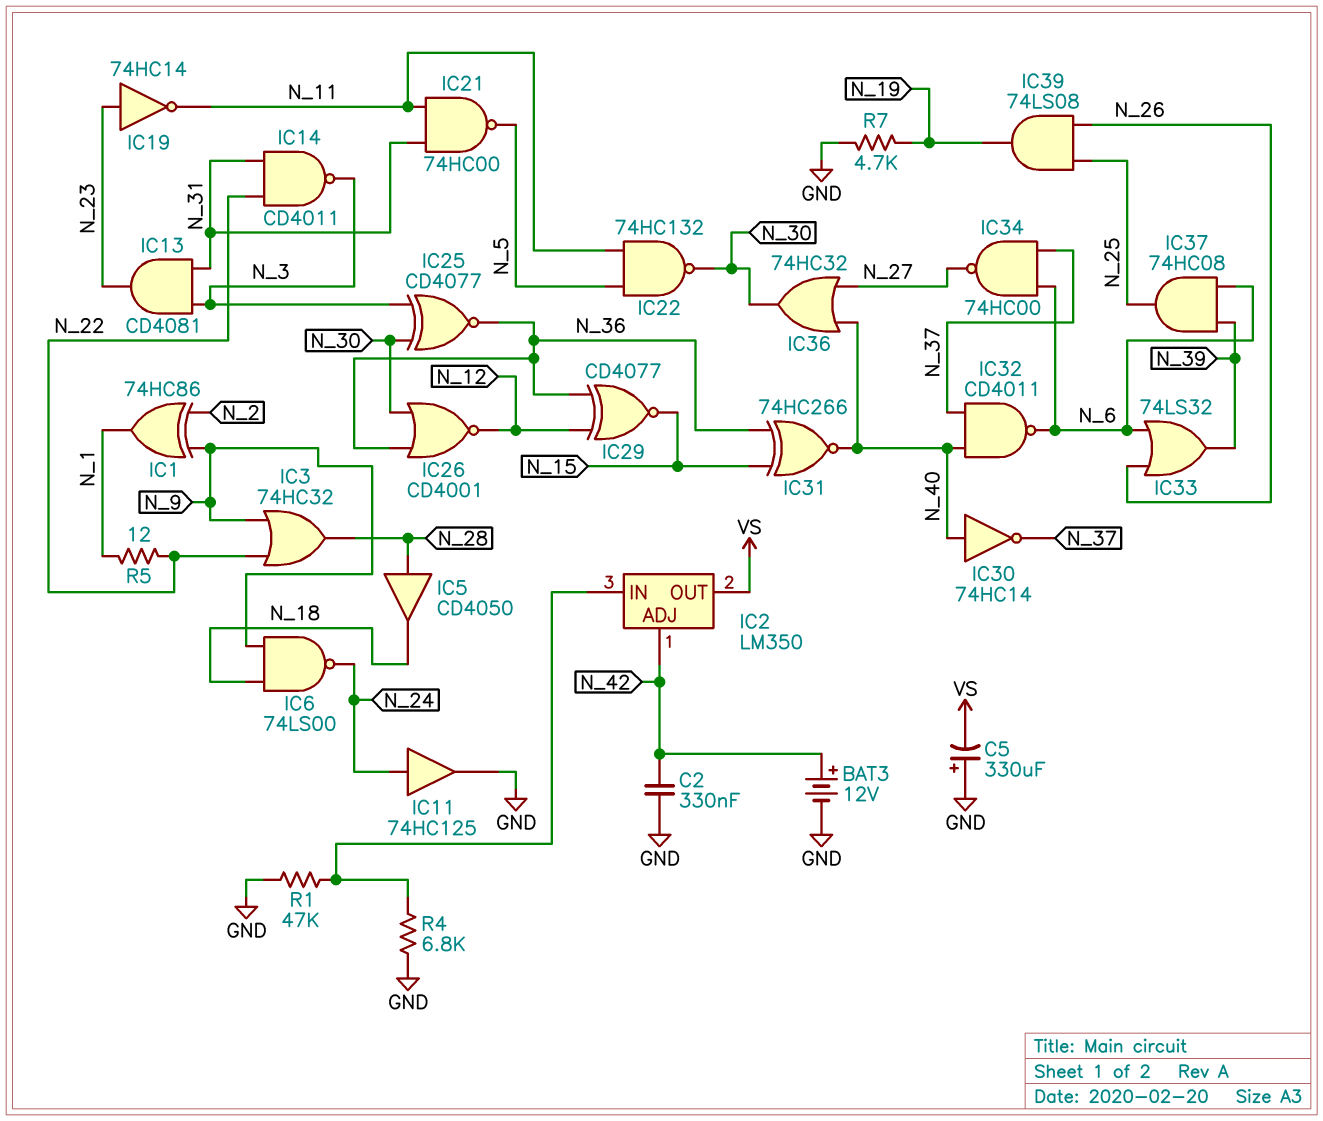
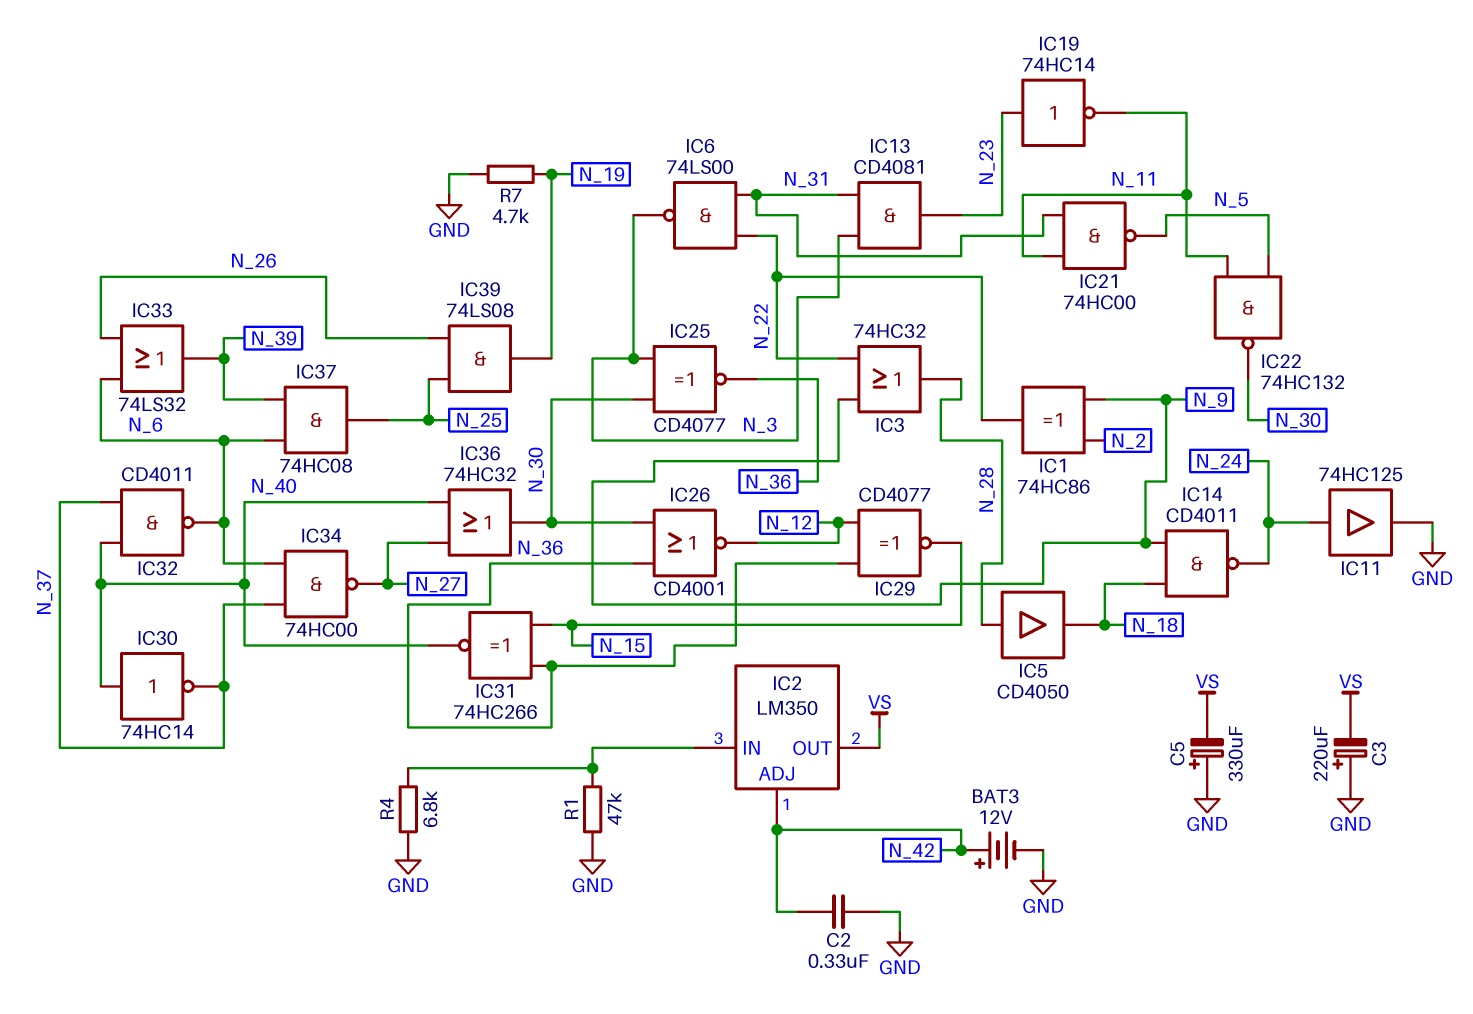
C3: none -> 220uF (plus GND, minus VS)
IC1: XOR 74HC86 (in N_2, in N_9, out N_1) -> XOR 74HC86 (in N_2, in N_9, out N_22)
IC6: NAND 74LS00 (in N_9, in N_18, out N_24) -> NAND 74LS00 (in N_22, in N_31, out N_3)
IC14: NAND CD4011 (in N_22, in N_31, out N_3) -> NAND CD4011 (in N_9, in N_18, out N_24)
R5: 12 (N_1, N_22) -> none

